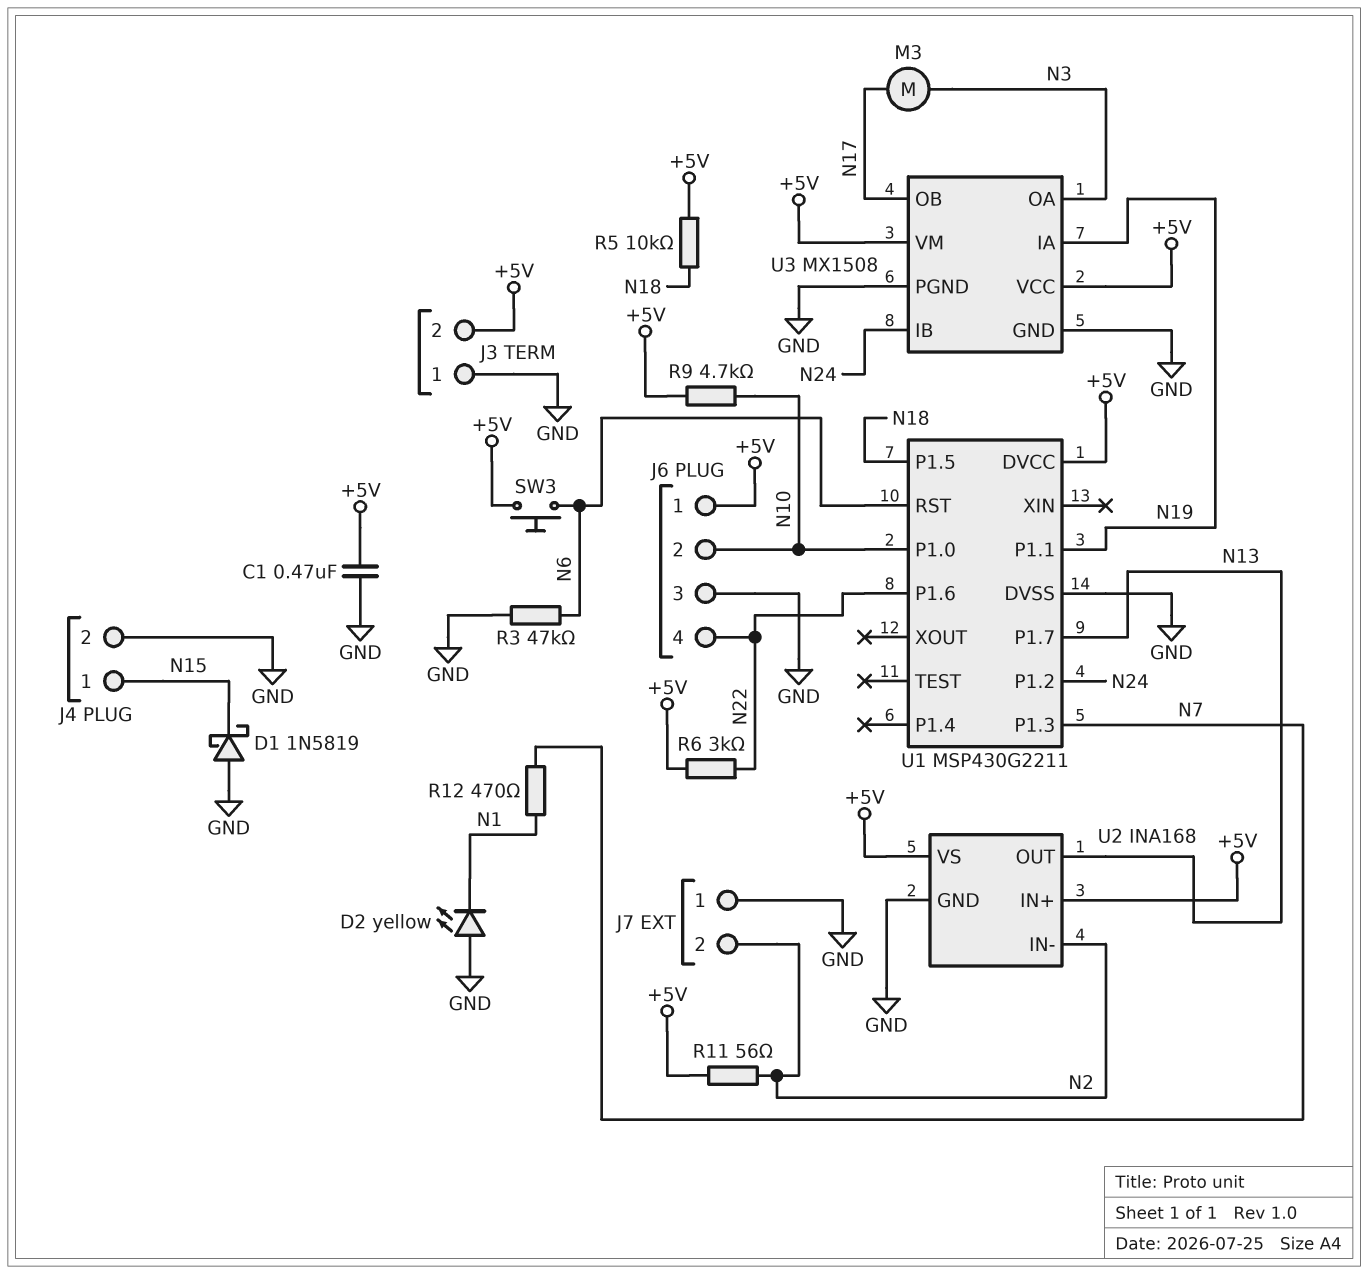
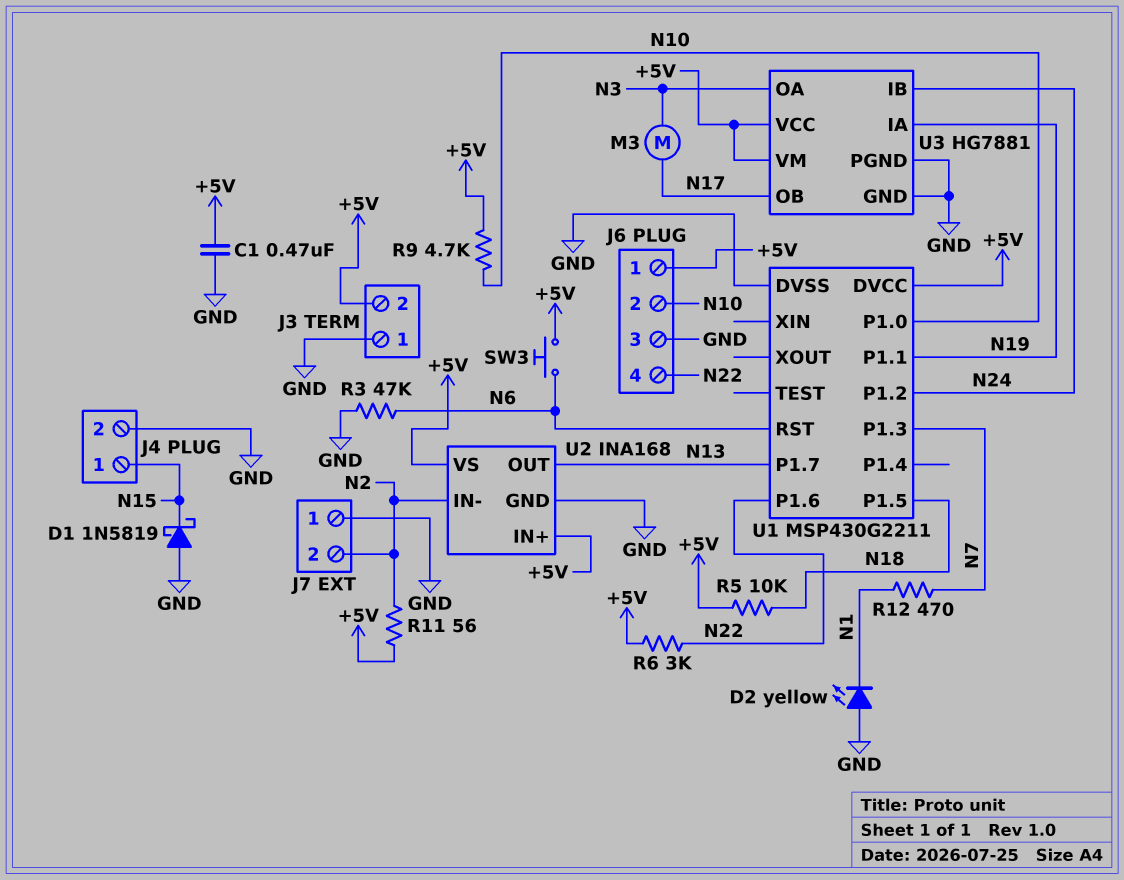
U3: MX1508 -> HG7881

